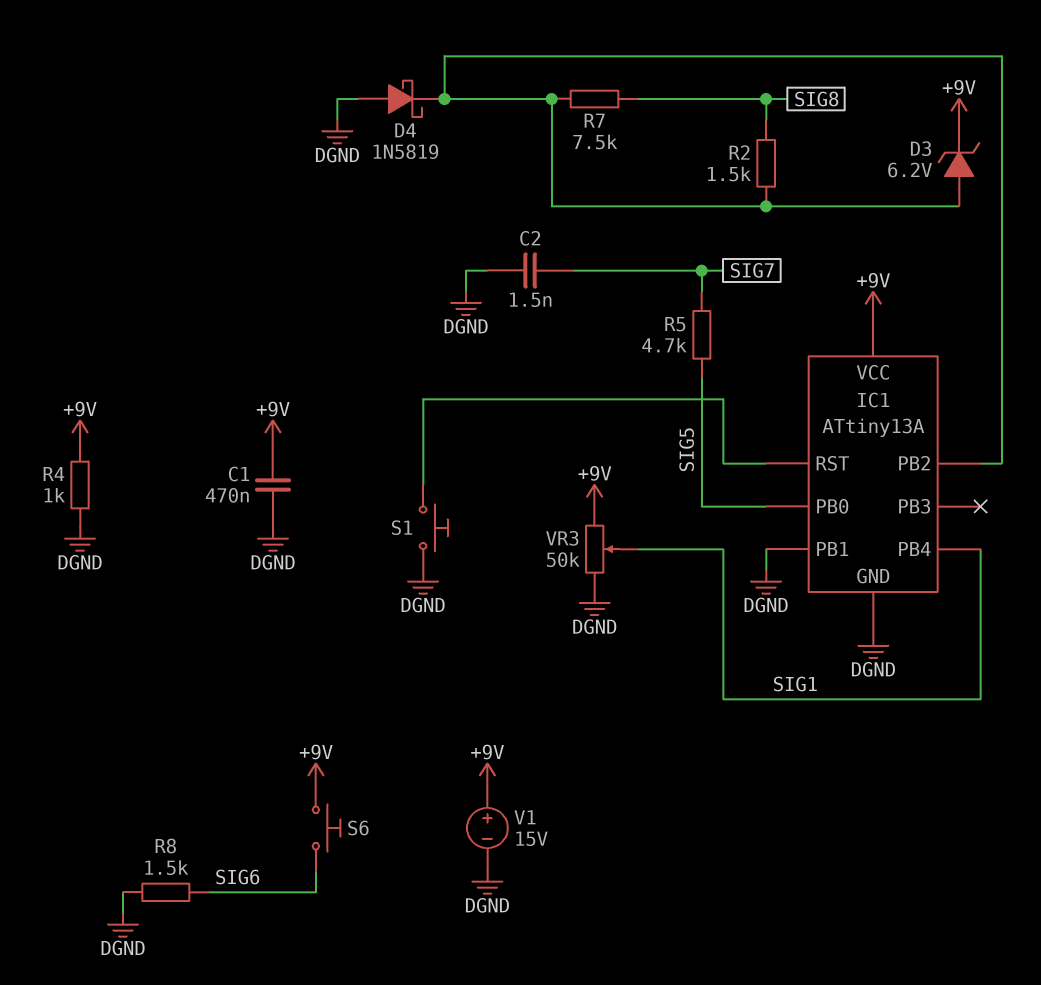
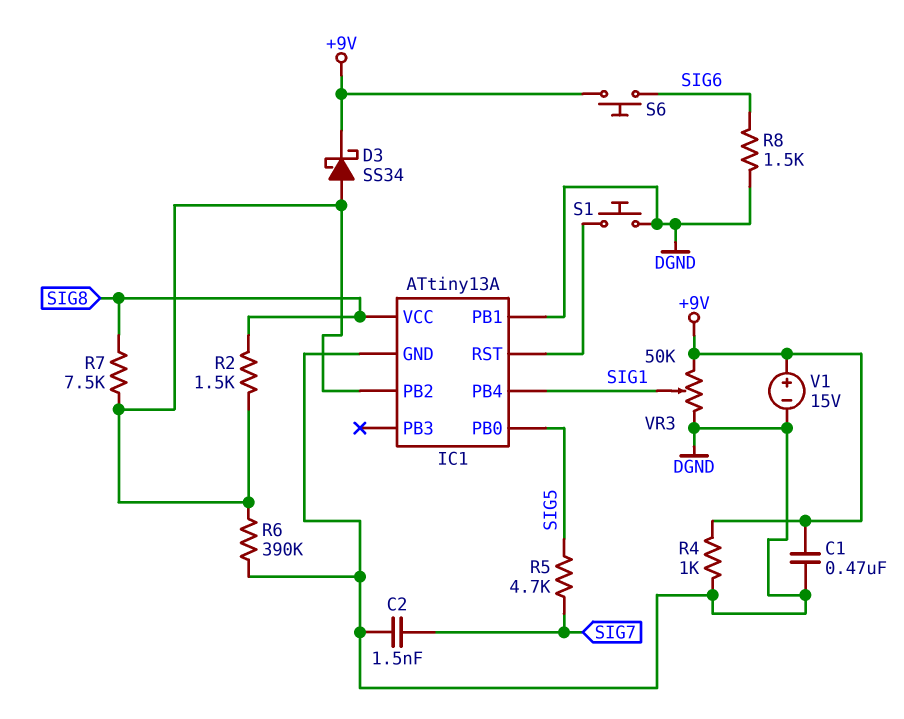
D3: zener 6.2V (A IC1/PB2, K +9V) -> schottky SS34 (A IC1/PB2, K +9V)
D4: schottky 1N5819 (A DGND, K IC1/PB2) -> none
IC1 pin VCC: +9V -> SIG8
R6: none -> 390k (DGND, IC1/PB2)

